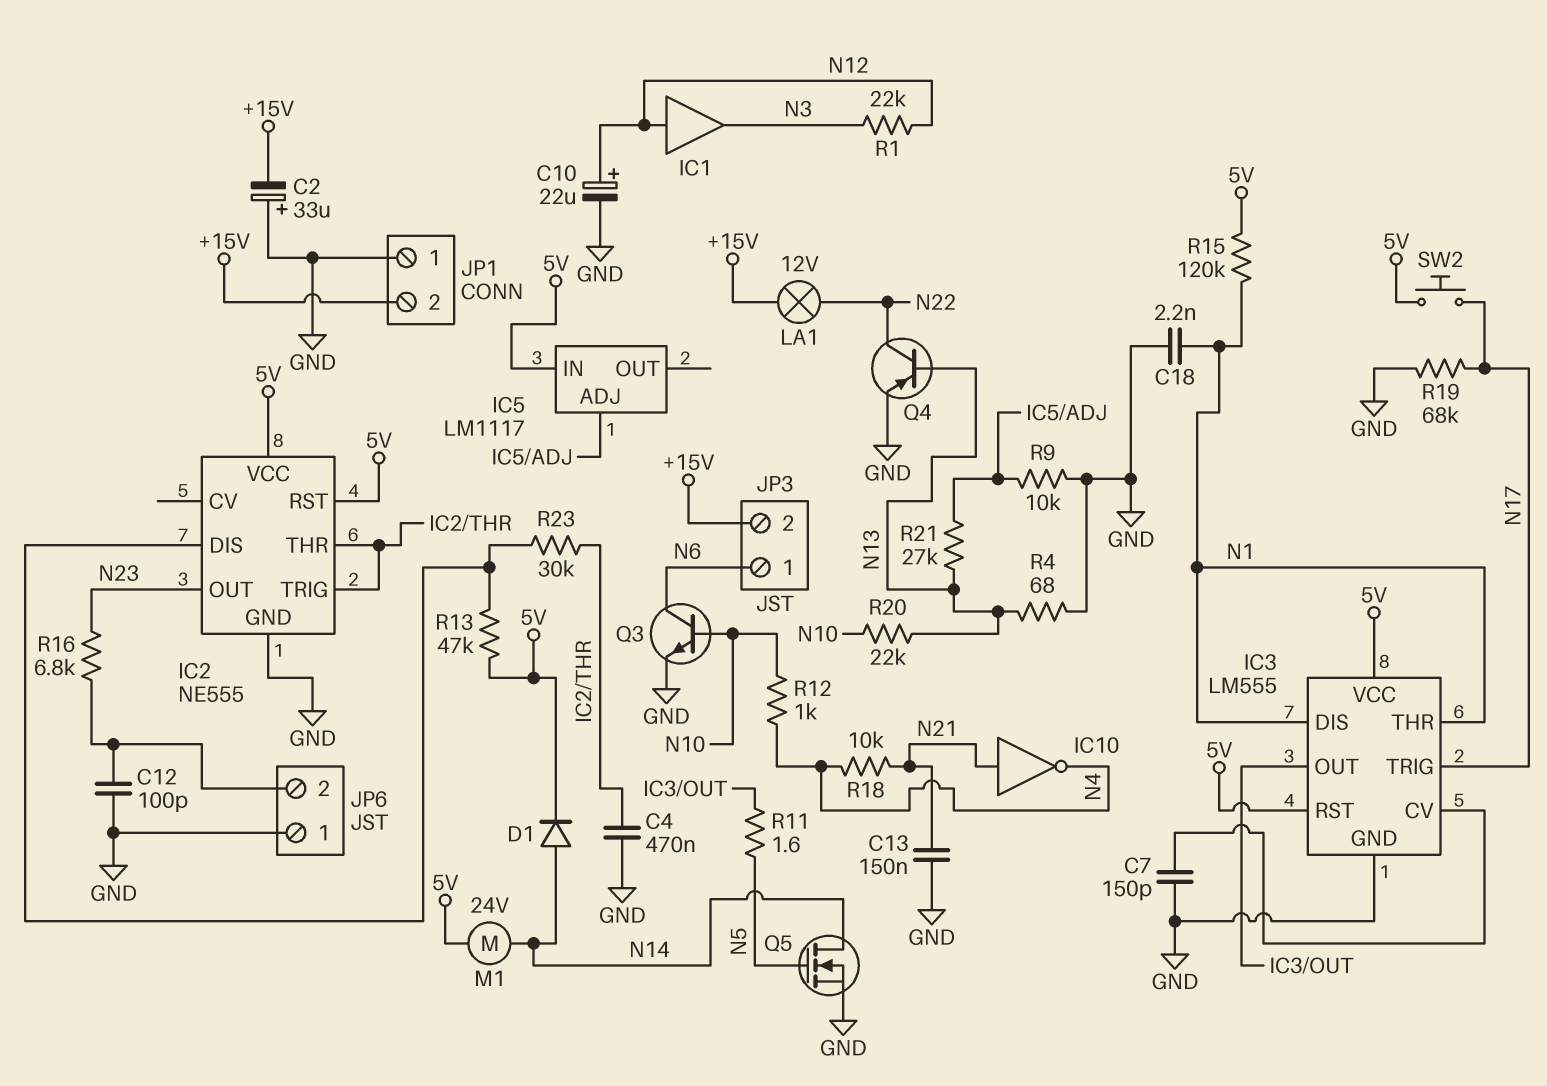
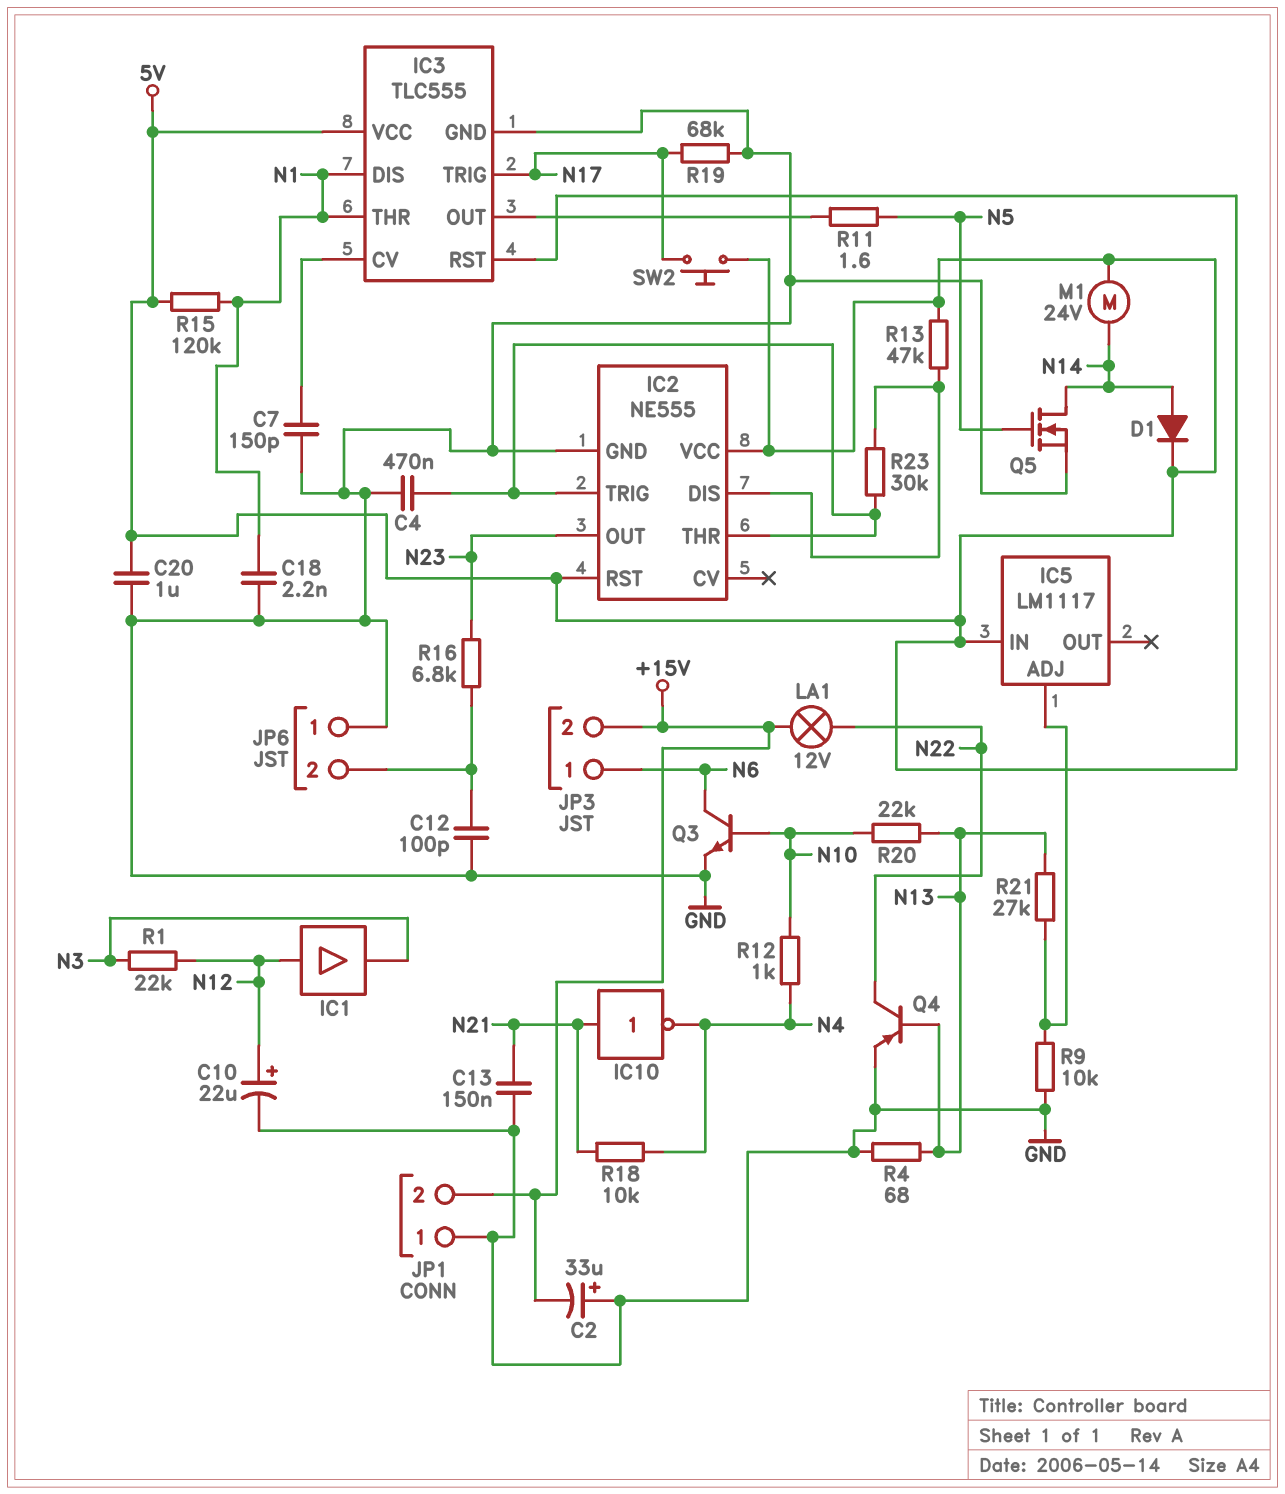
C20: none -> 1uF (5V, GND)
IC3: LM555 -> TLC555

